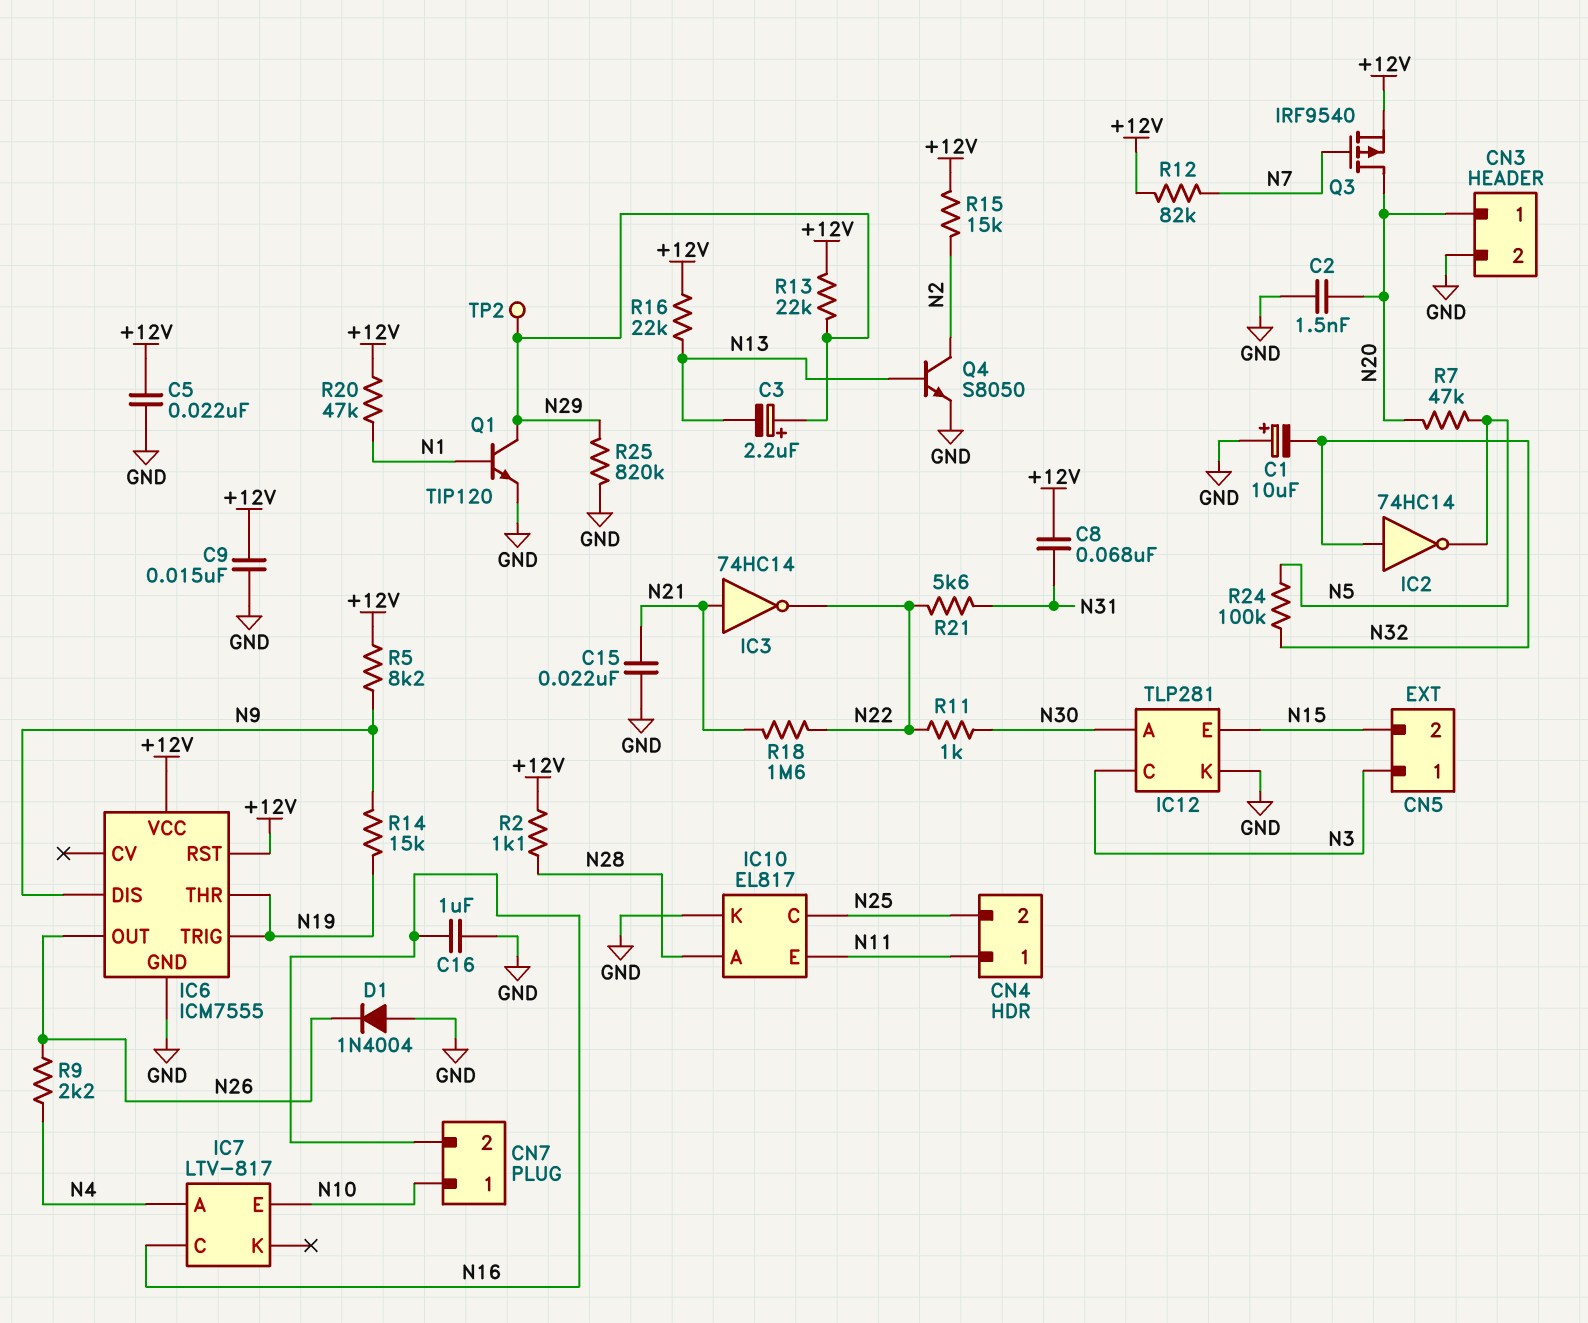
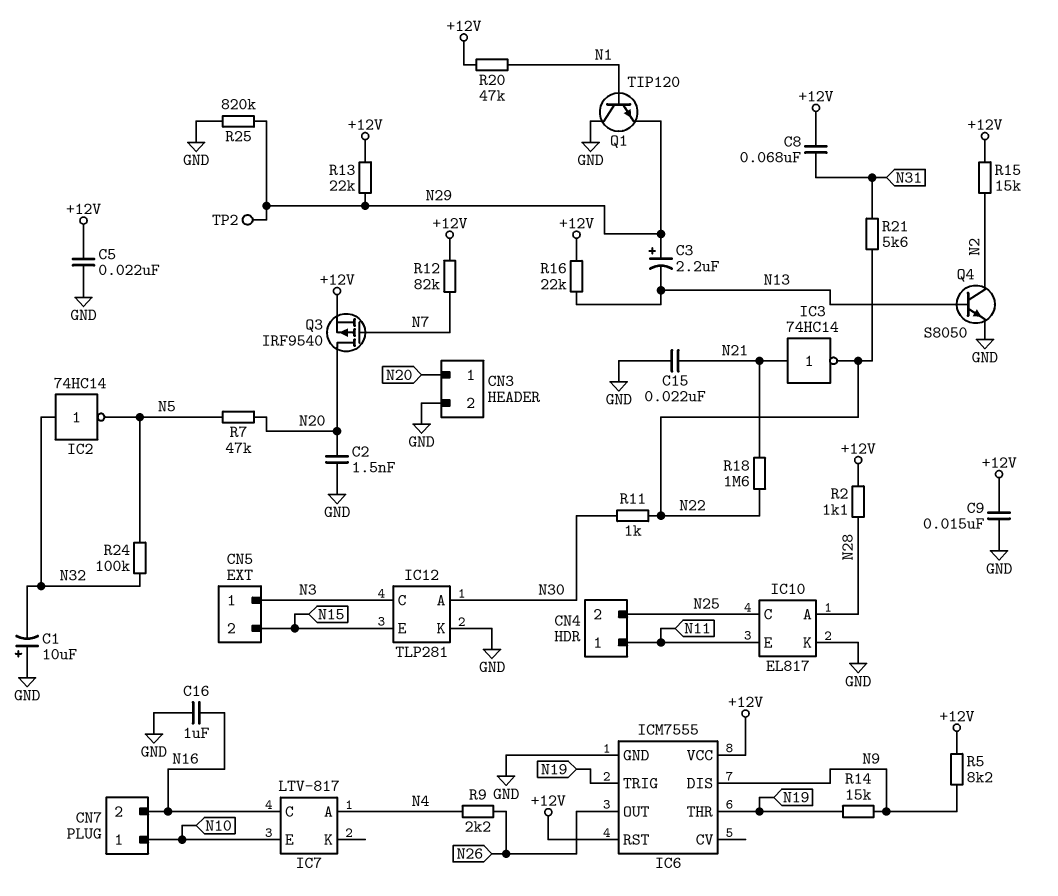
D1: diode 1N4004 (A GND, K N26) -> none
Q1: NPN TIP120 (B N1, C N29, E GND) -> NPN TIP120 (B N1, C GND, E N29)

